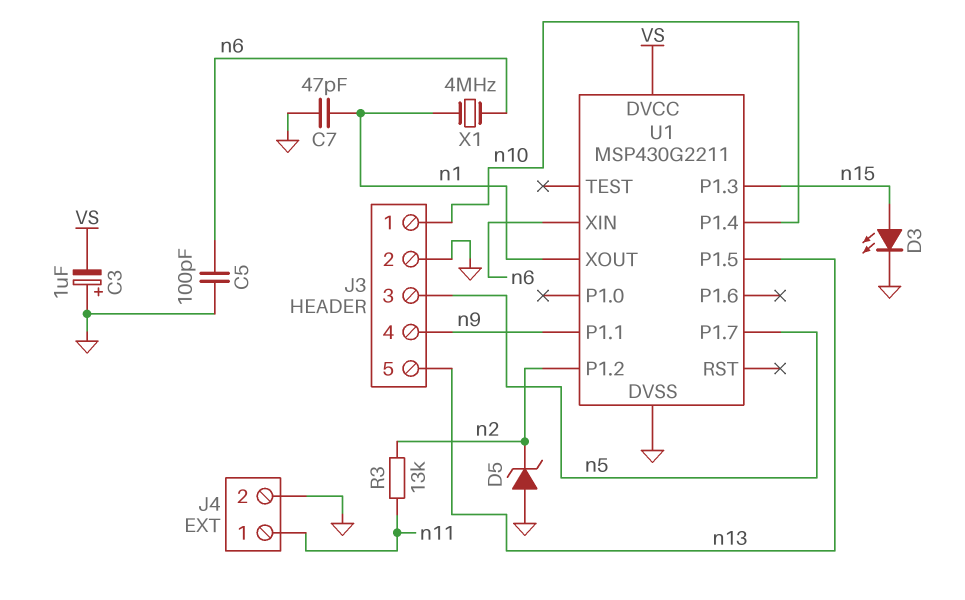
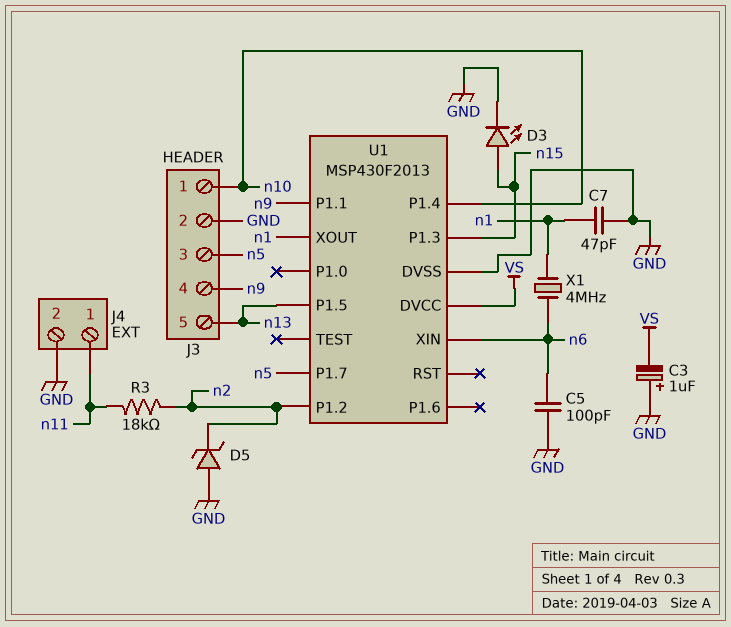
R3: 13k (n2, n11) -> 18k (n2, n11)
U1: MSP430G2211 -> MSP430F2013

